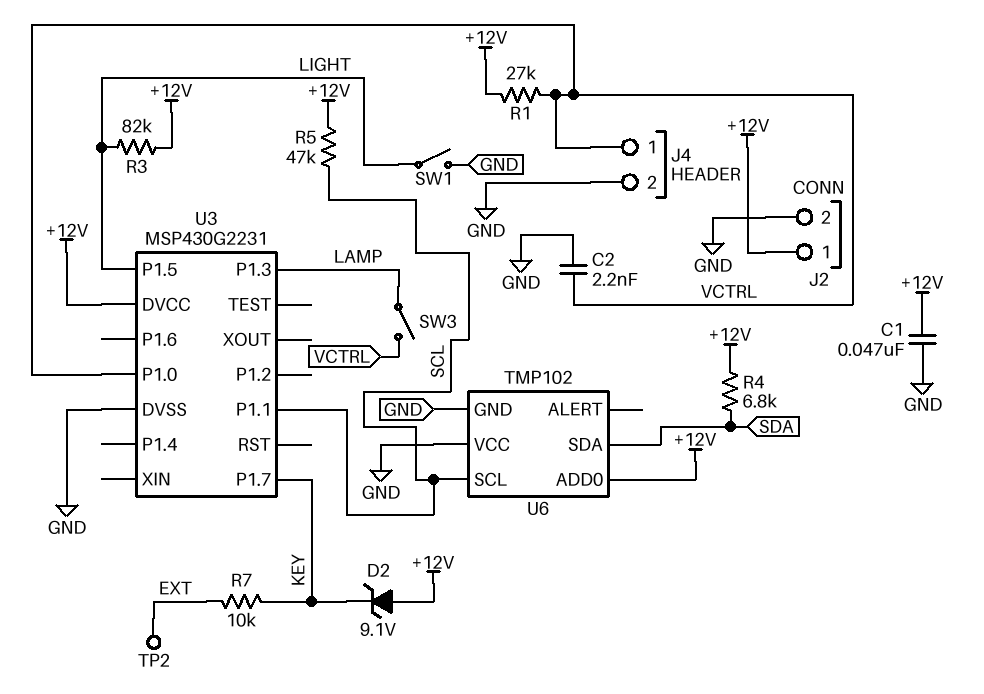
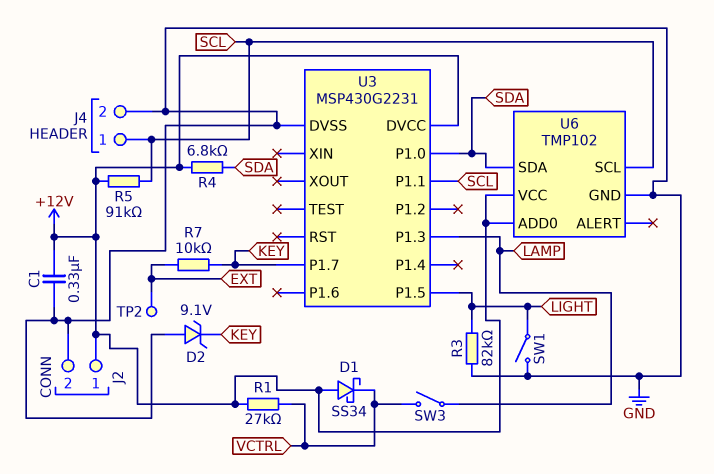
C1: 47nF (+12V, GND) -> 330nF (+12V, GND)
C2: 2.2nF (GND, VCTRL) -> none
D1: none -> schottky SS34 (A +12V, K VCTRL)
D2: zener 9.1V (A +12V, K KEY) -> zener 9.1V (A GND, K KEY)
J4 pin 1: VCTRL -> SCL
R3: 82k (+12V, LIGHT) -> 82k (GND, LIGHT)
R5: 47k (+12V, SCL) -> 91k (+12V, SCL)
U3 pin P1.0: VCTRL -> SDA
U6 pin VCC: GND -> +12V

